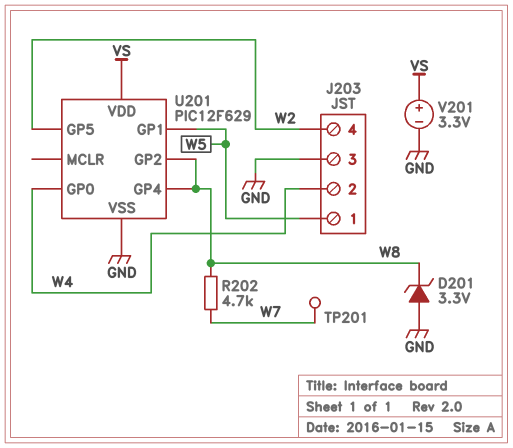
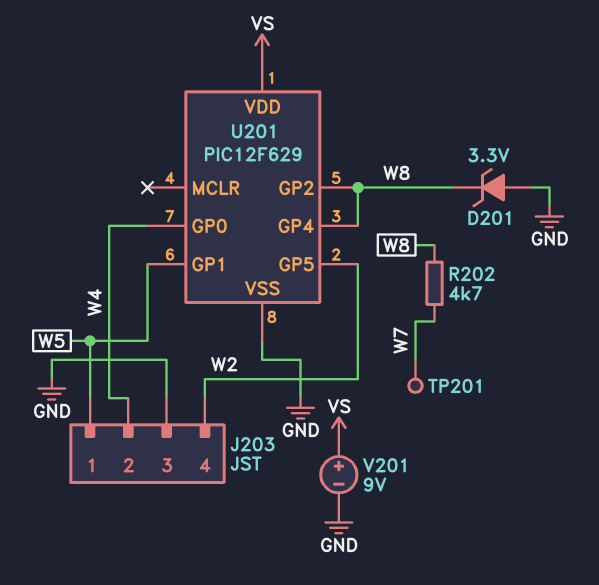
V201: 3.3V (plus VS, minus GND) -> 9V (plus VS, minus GND)

